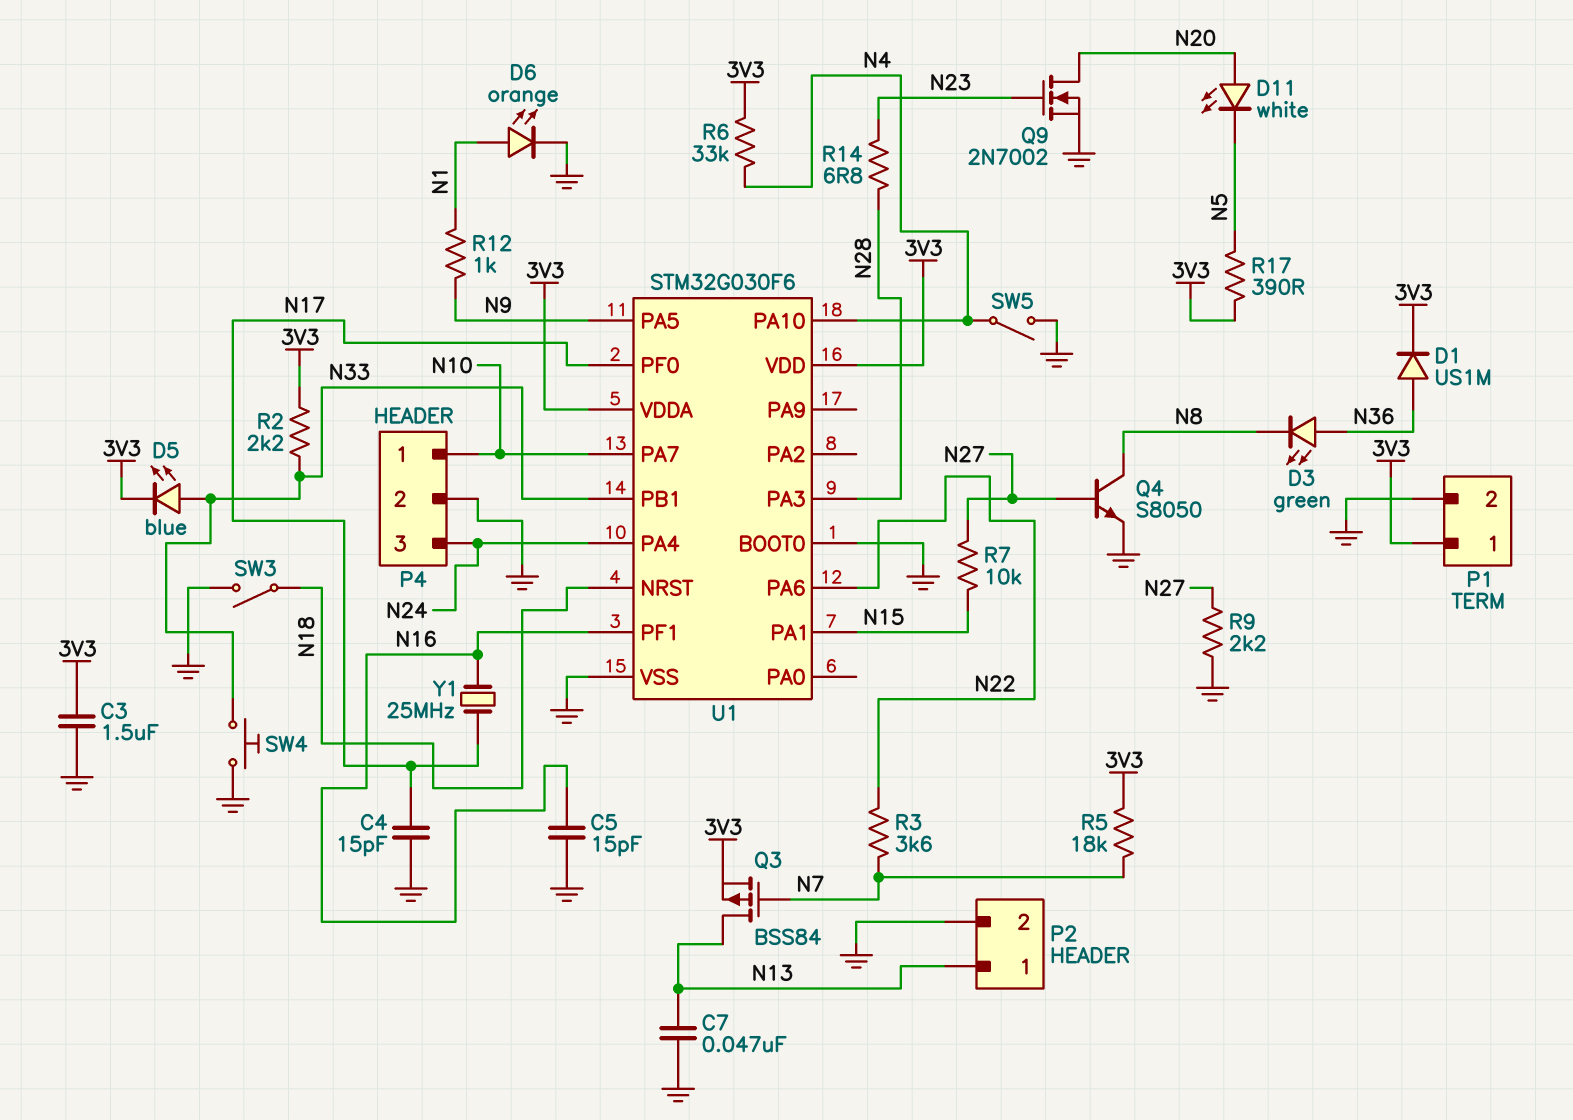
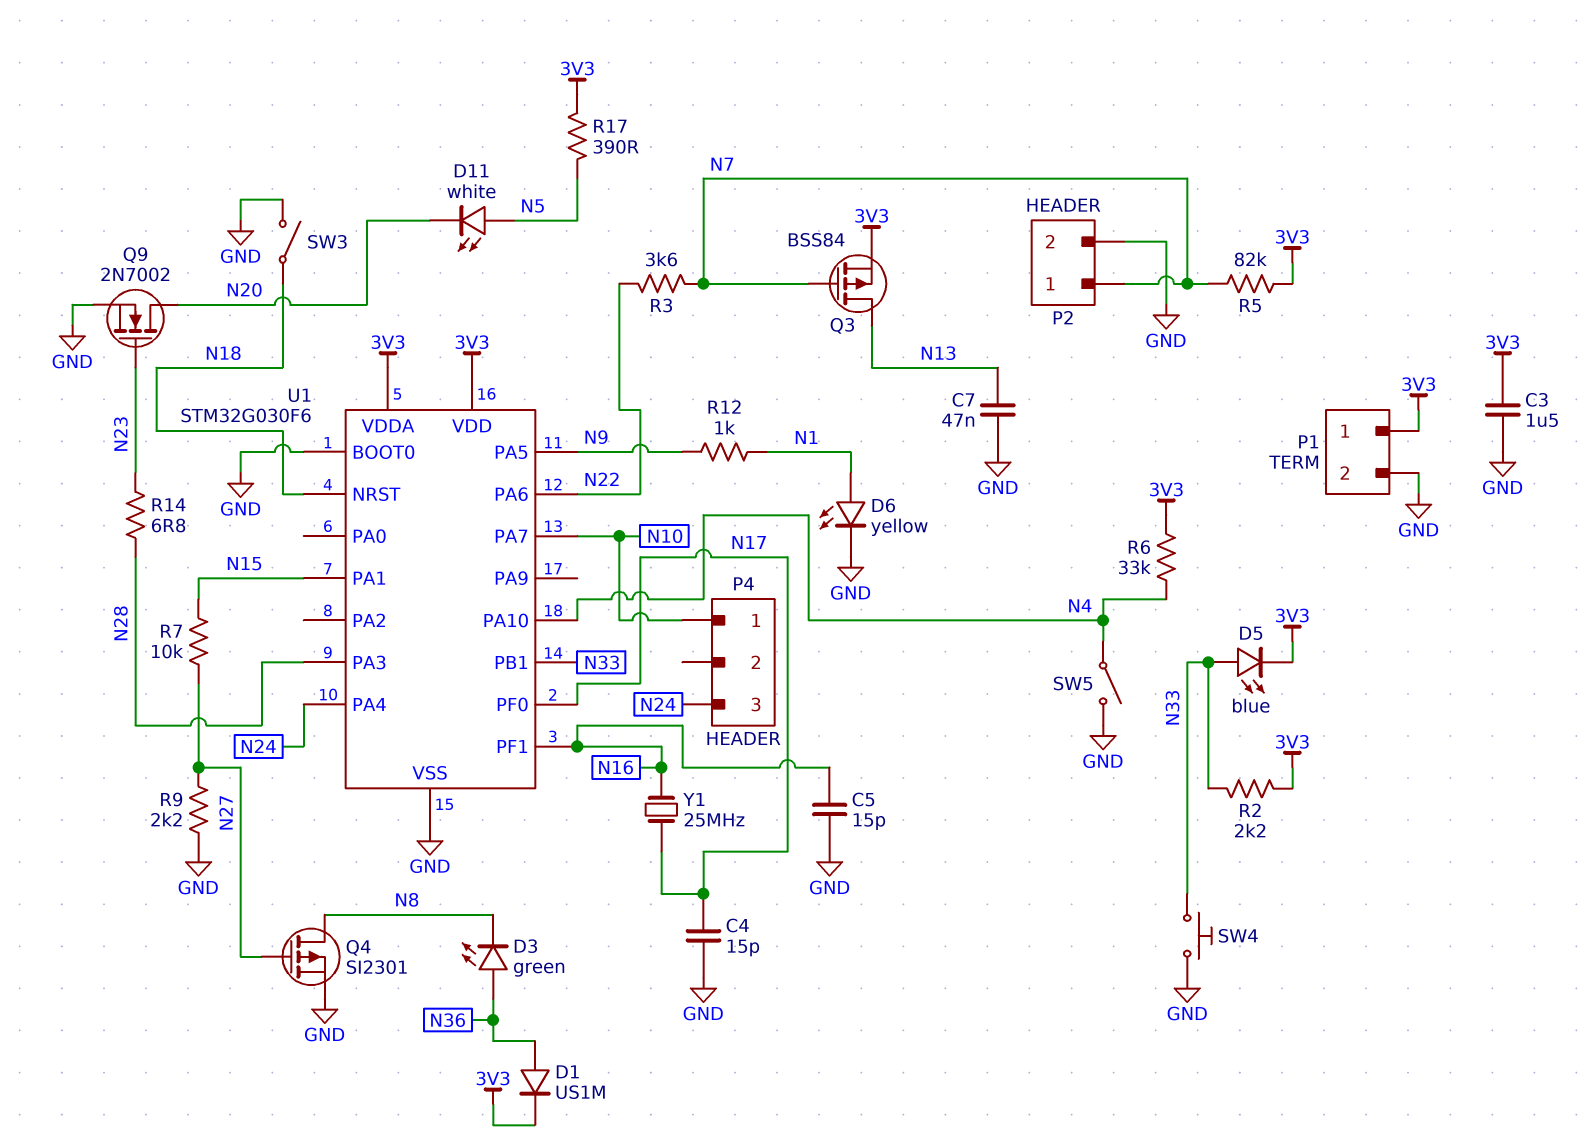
D6: LED orange (A N1, K GND) -> LED yellow (A N1, K GND)
D11: LED white (A N20, K N5) -> LED white (A N5, K N20)
P2 pin 1: N13 -> N7
P4 pin 2: GND -> none
Q4: NPN S8050 (B N27, C N8, E GND) -> PMOS SI2301 (G N27, D N8, S GND)
R5: 18k (3V3, N7) -> 82k (3V3, N7)

